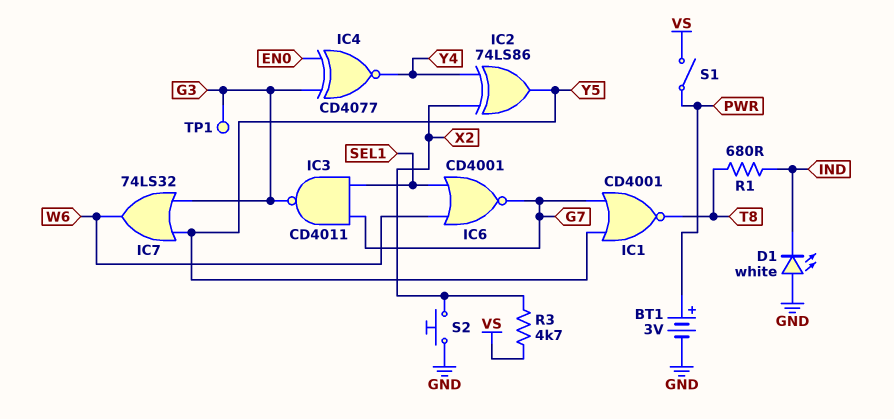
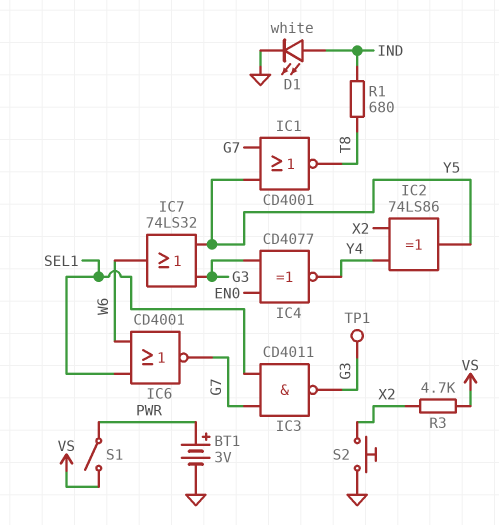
D1: LED white (A GND, K IND) -> LED white (A IND, K GND)

